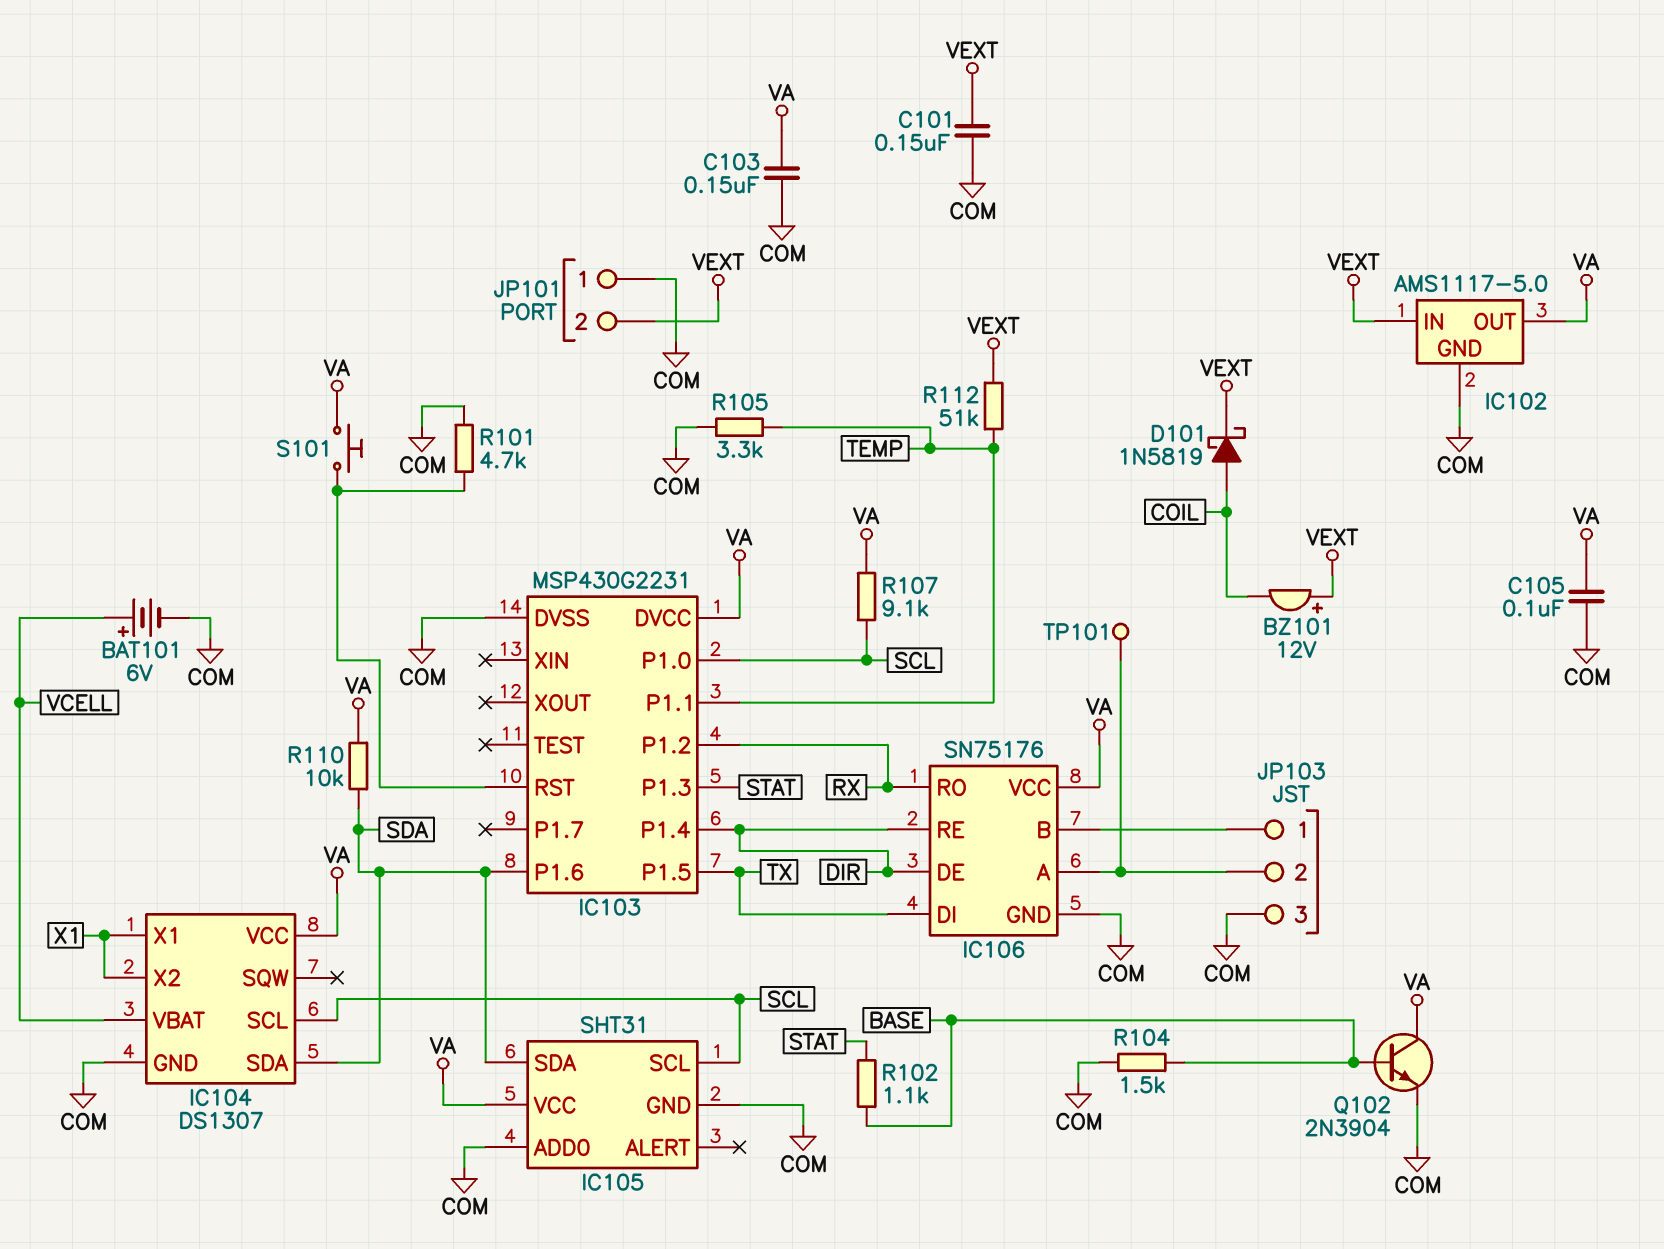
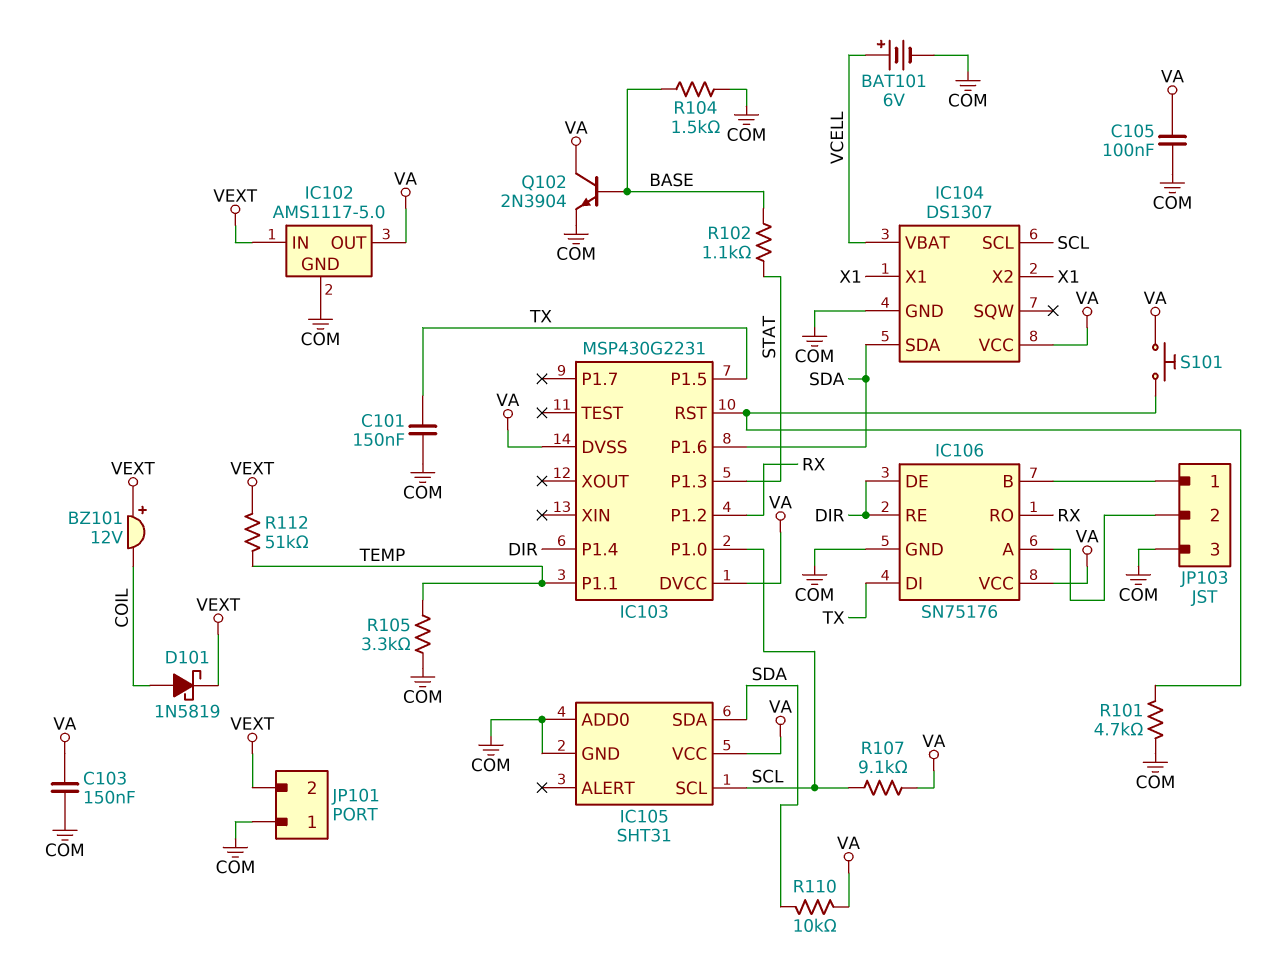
C101: 150nF (COM, VEXT) -> 150nF (COM, TX)
IC103 pin DVSS: COM -> VA
TP101: test point (IC106/A) -> none

